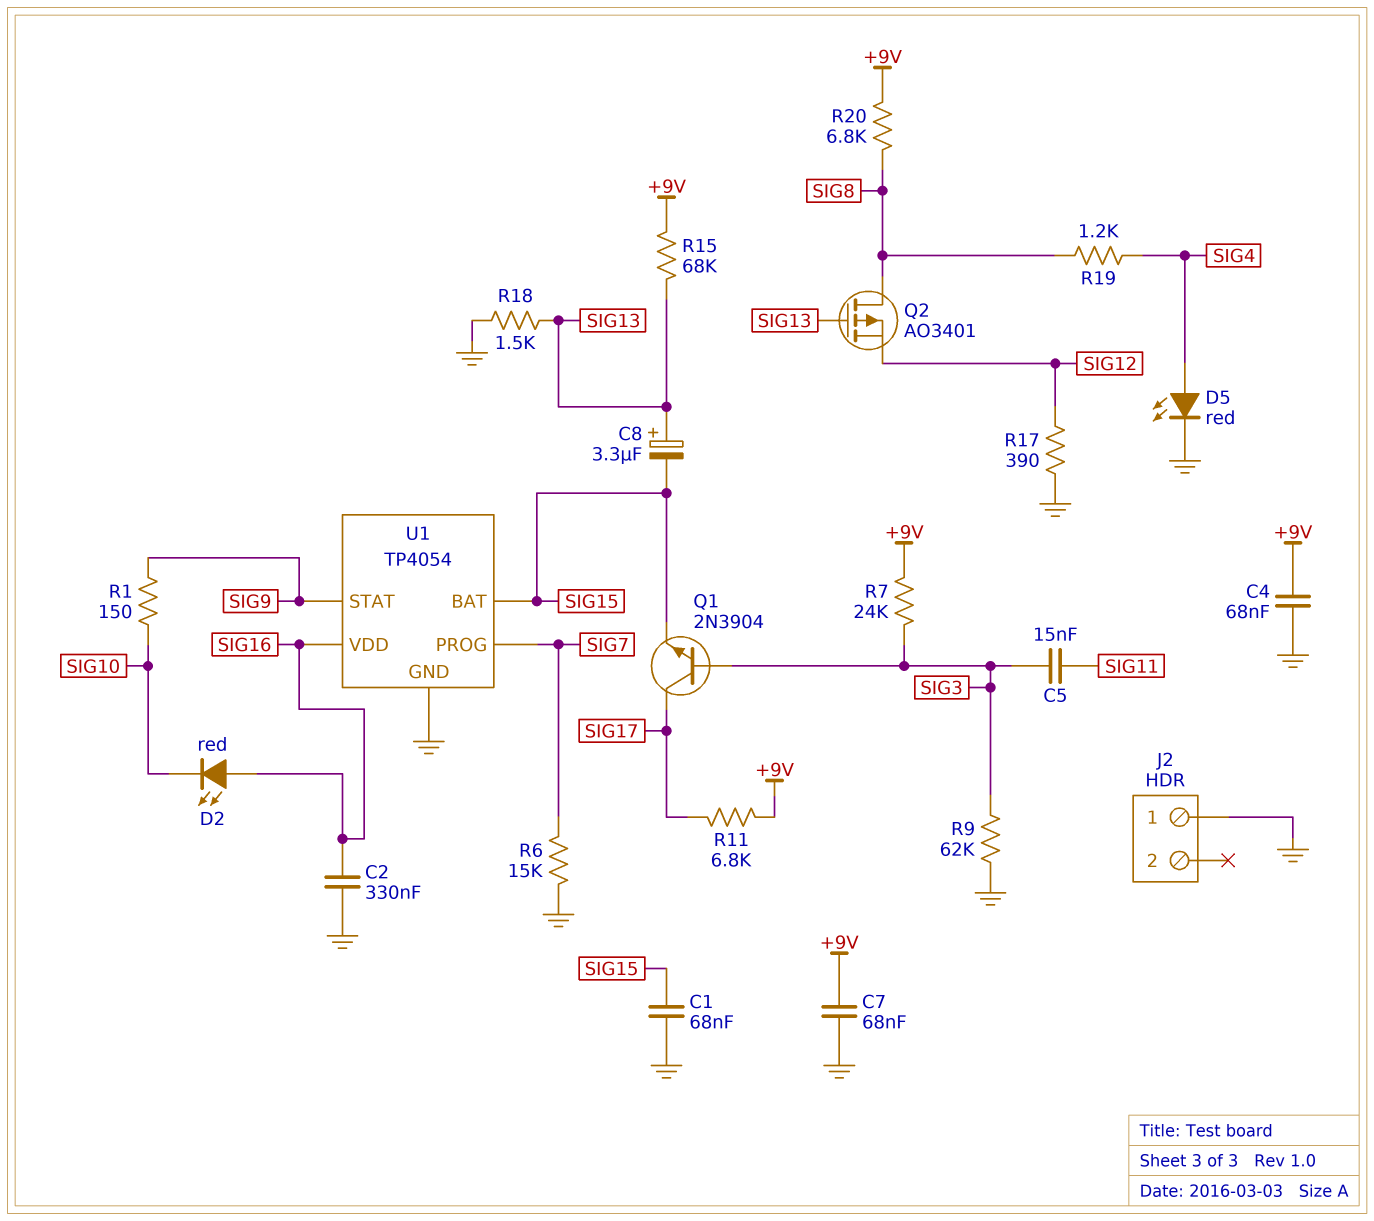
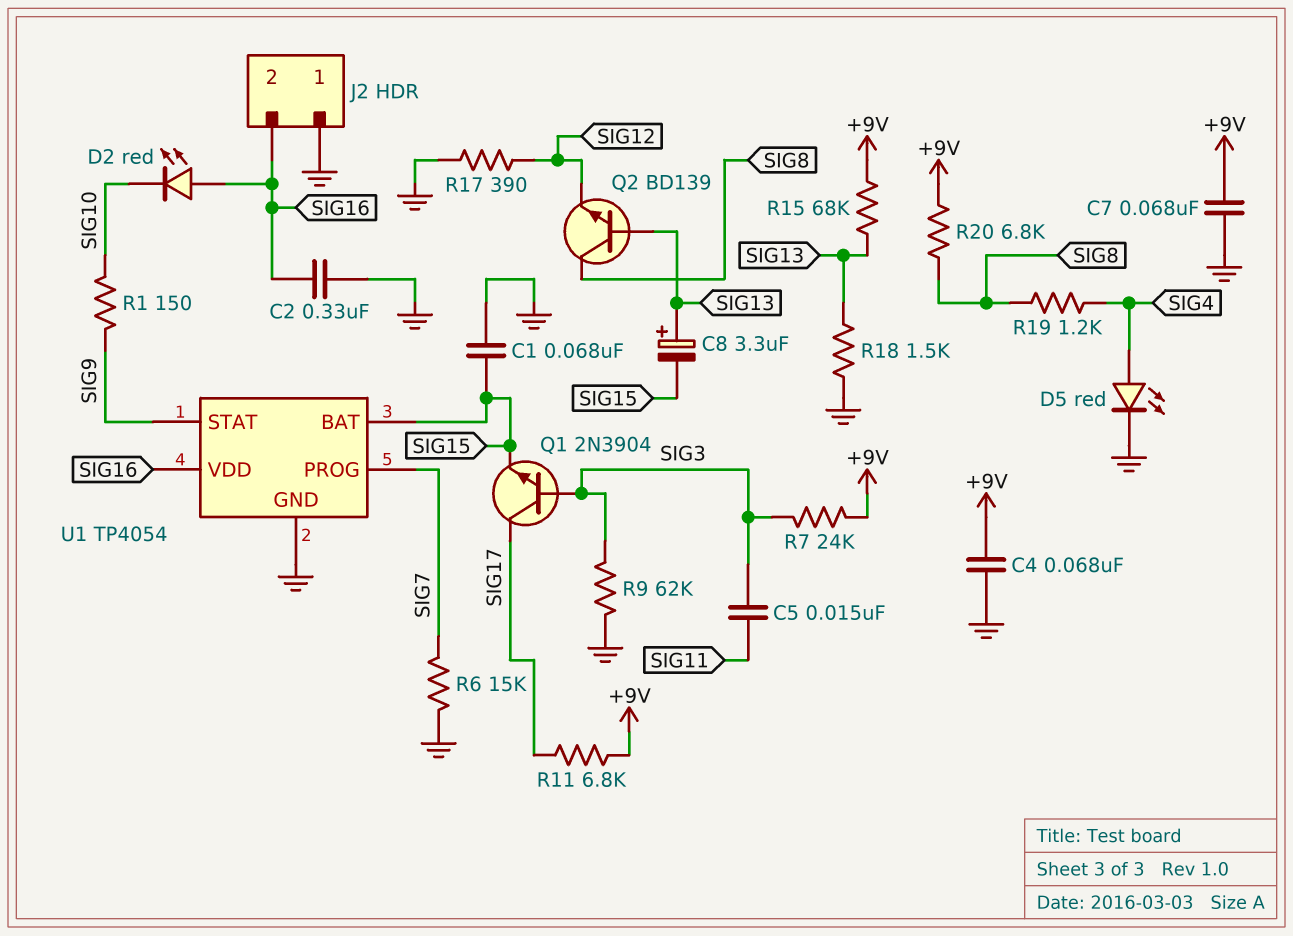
J2 pin 2: none -> SIG16
Q2: PMOS AO3401 (G SIG13, D SIG8, S SIG12) -> NPN BD139 (B SIG13, C SIG8, E SIG12)

